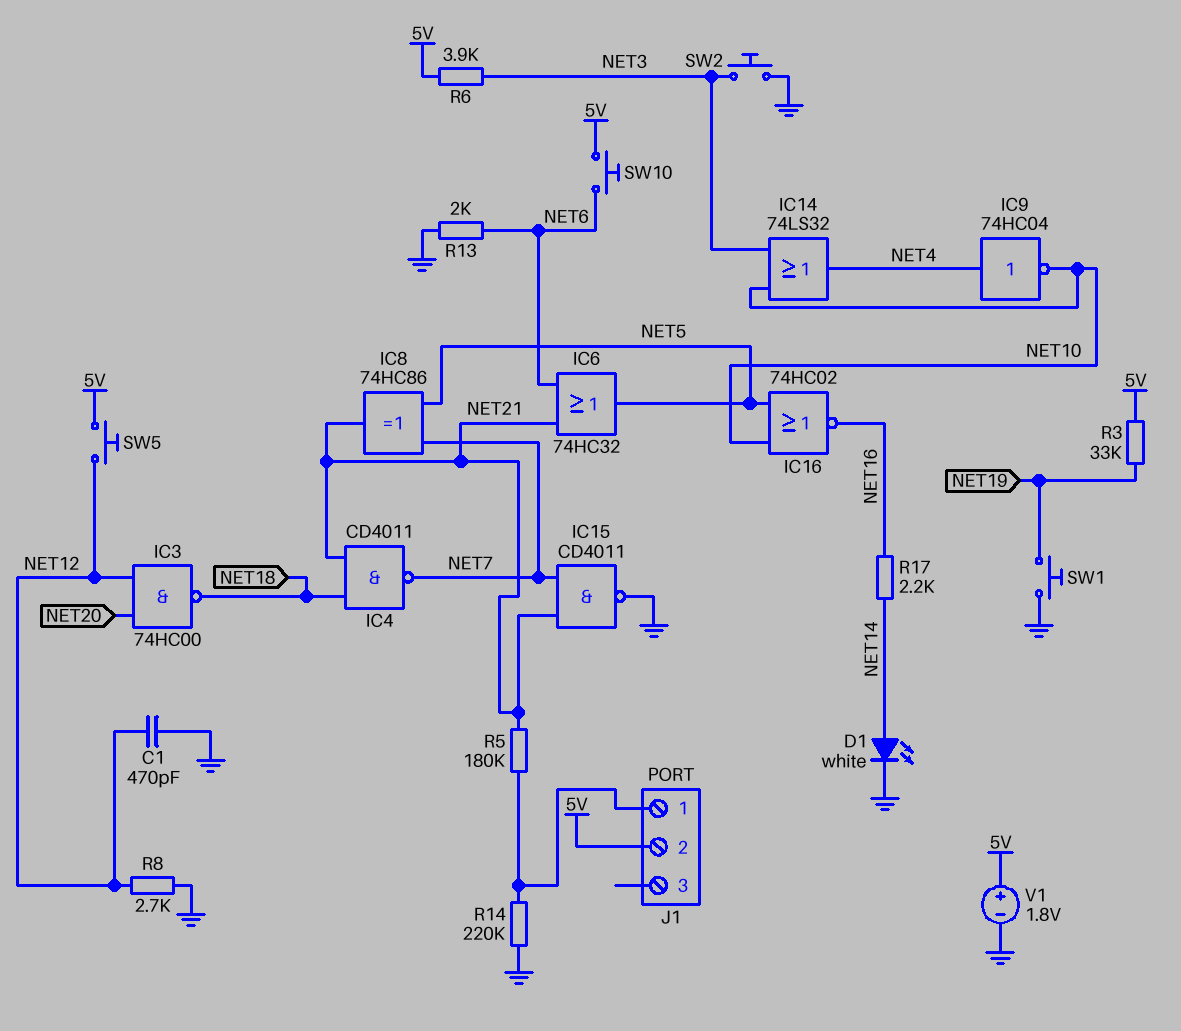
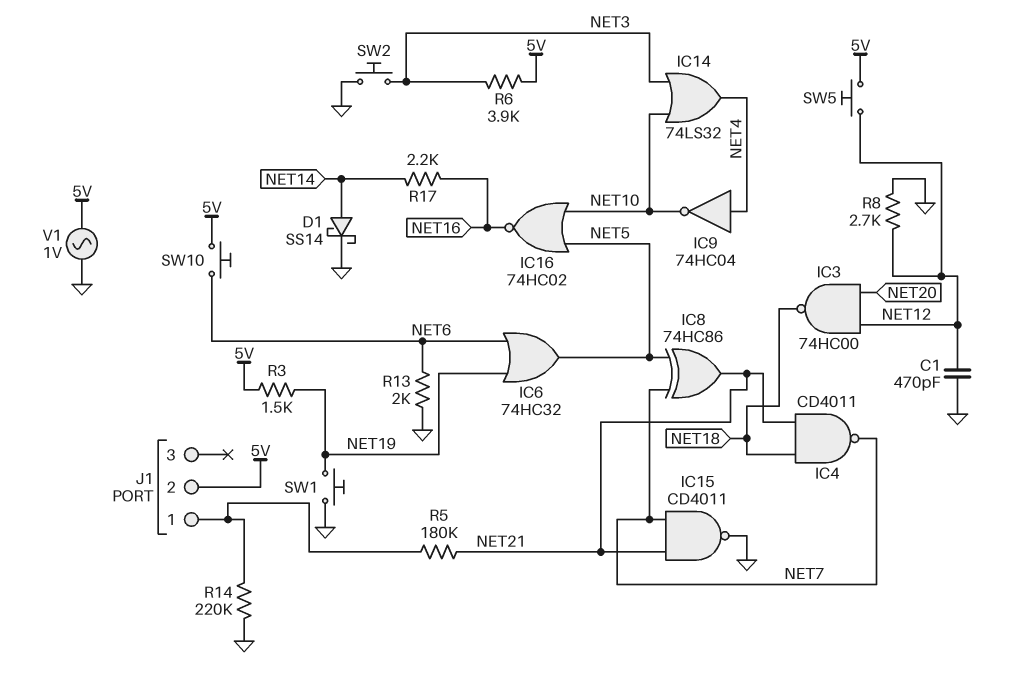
D1: LED white (A NET14, K GND) -> schottky SS14 (A NET14, K GND)
IC6: OR 74HC32 (in NET6, in NET21, out NET5) -> OR 74HC32 (in NET6, in NET19, out NET5)
R3: 33k (5V, NET19) -> 1.5k (5V, NET19)
V1: 1.8V (plus 5V, minus GND) -> AC 1V (5V, GND)

